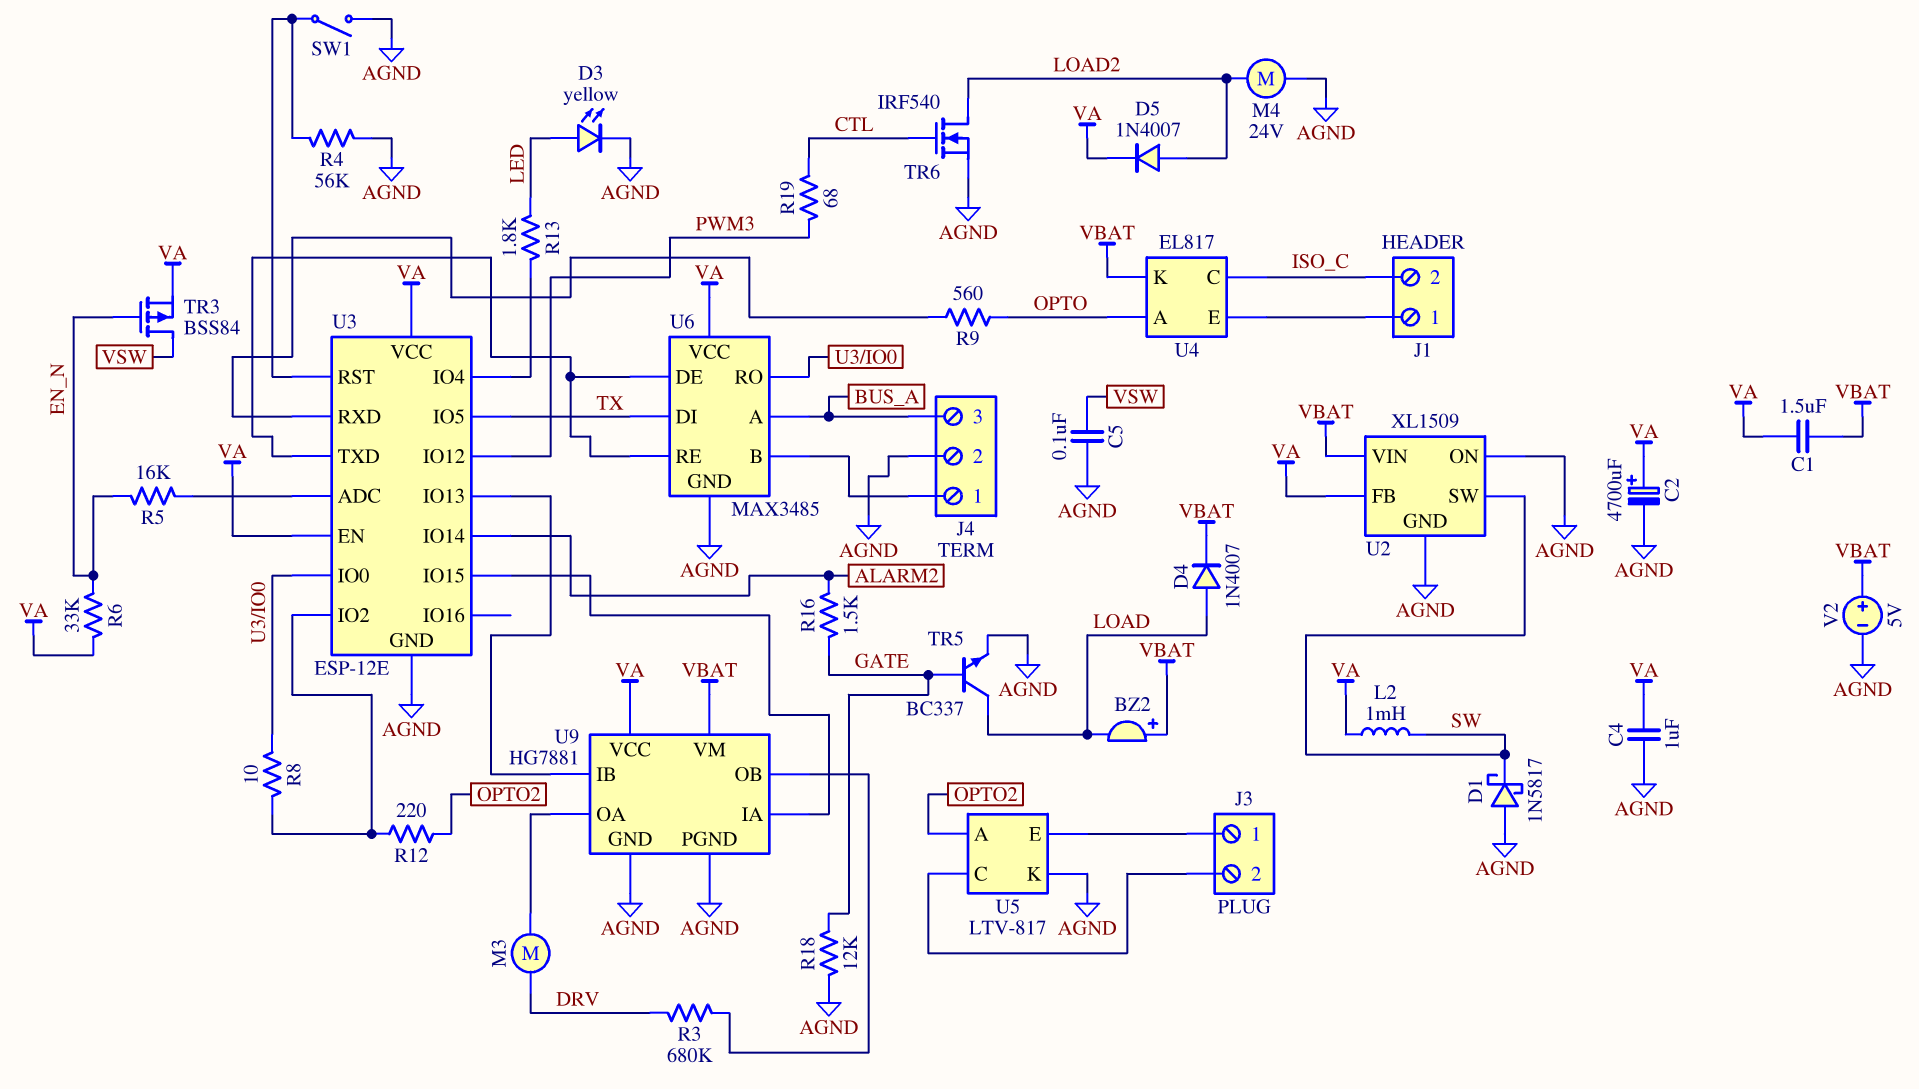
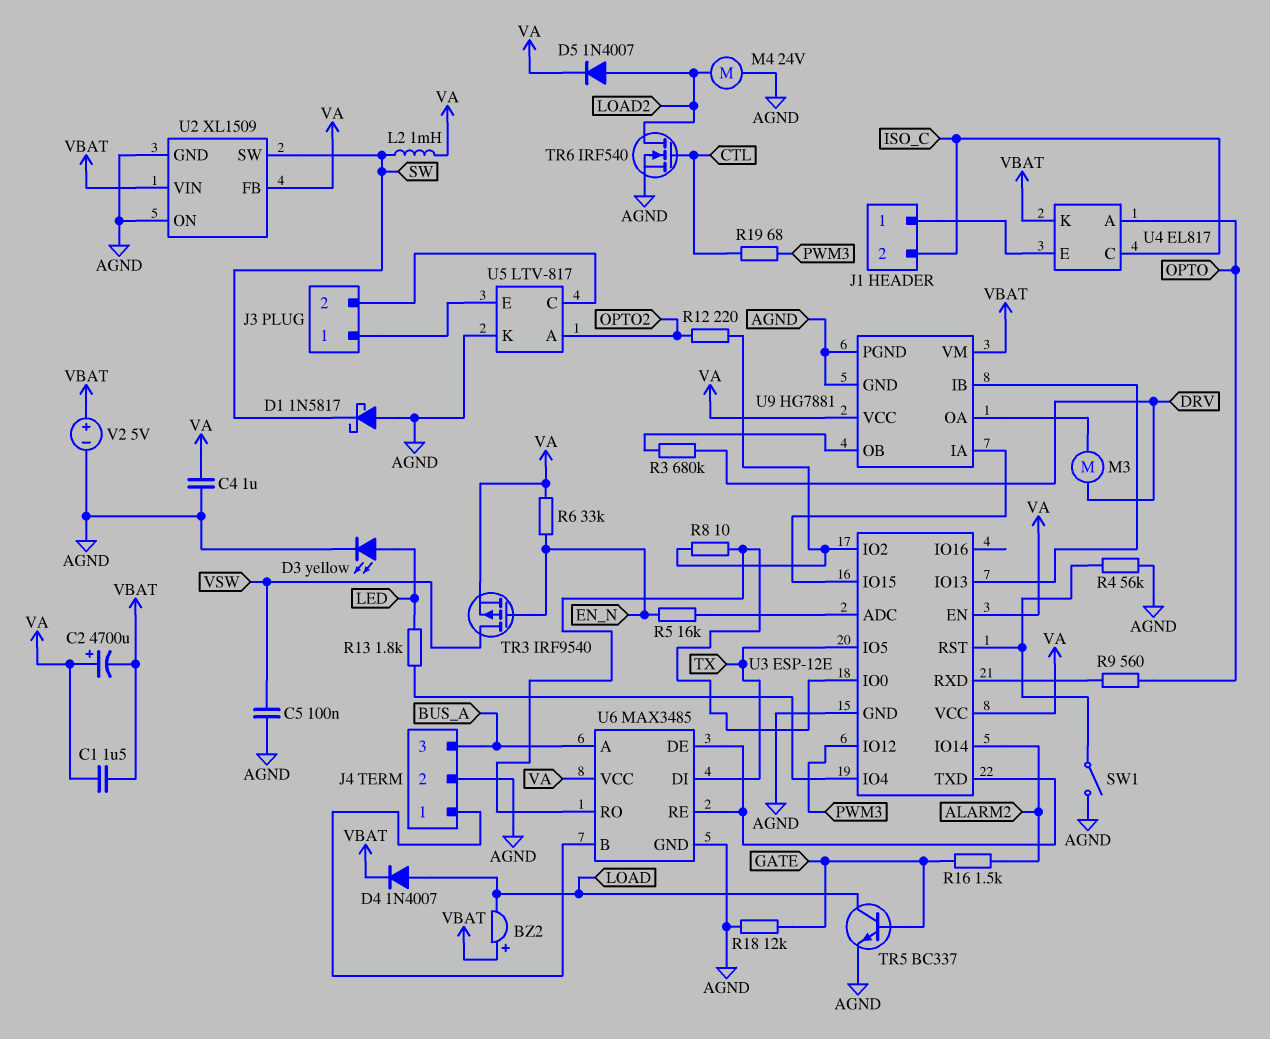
C2: 4700uF (plus VA, minus AGND) -> 4700uF (plus VA, minus VBAT)
TR3: PMOS BSS84 (G EN_N, D VSW, S VA) -> PMOS IRF9540 (G EN_N, D VSW, S VA)

